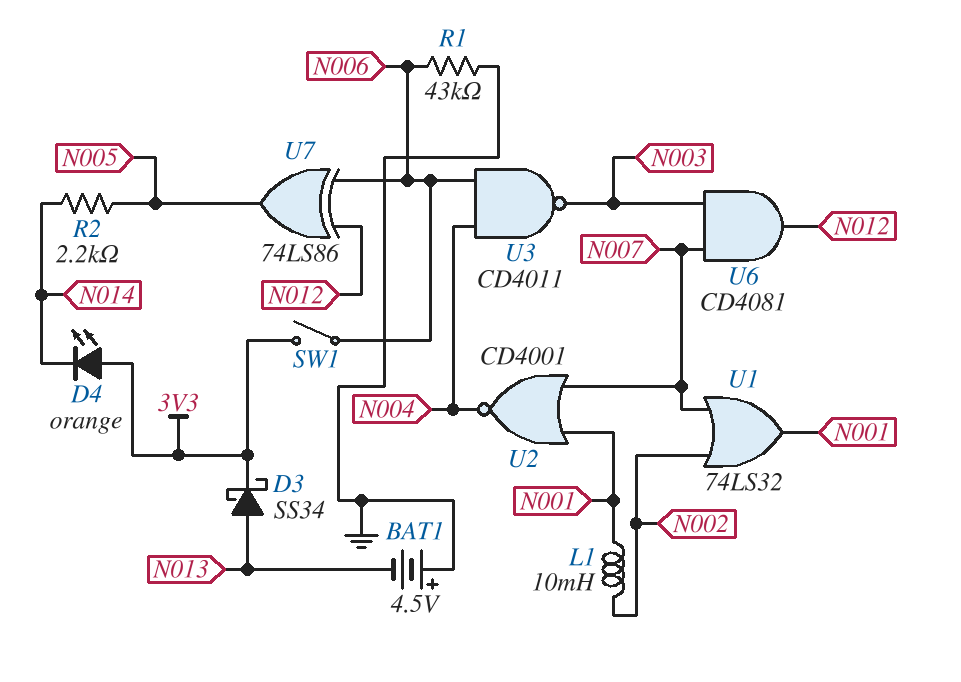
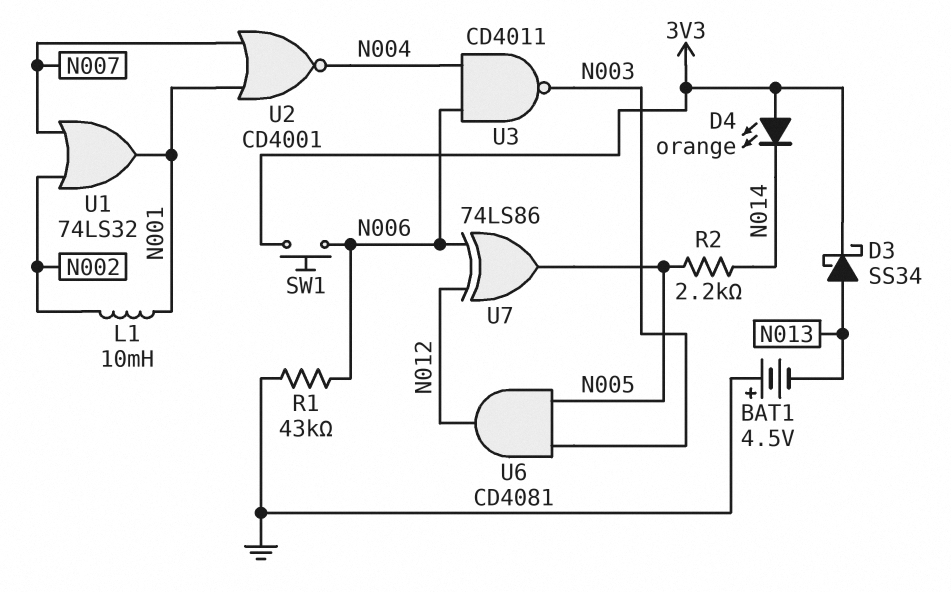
SW1: switch (3V3, N006) -> button (3V3, N006)
U6: AND CD4081 (in N003, in N007, out N012) -> AND CD4081 (in N003, in N005, out N012)

